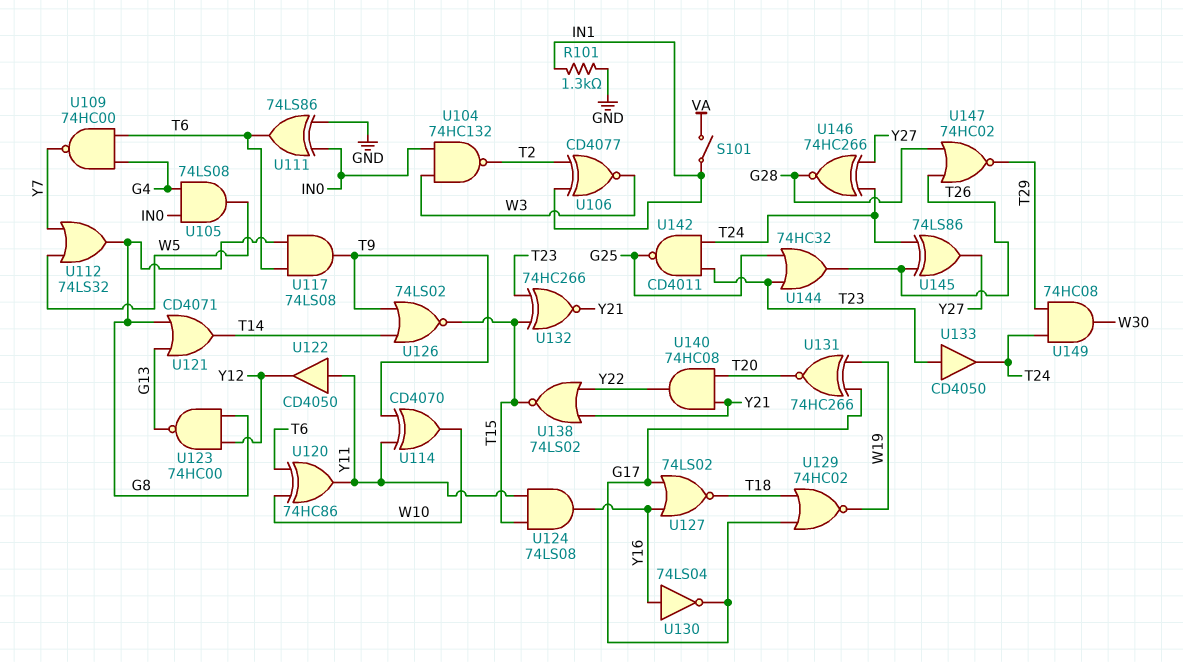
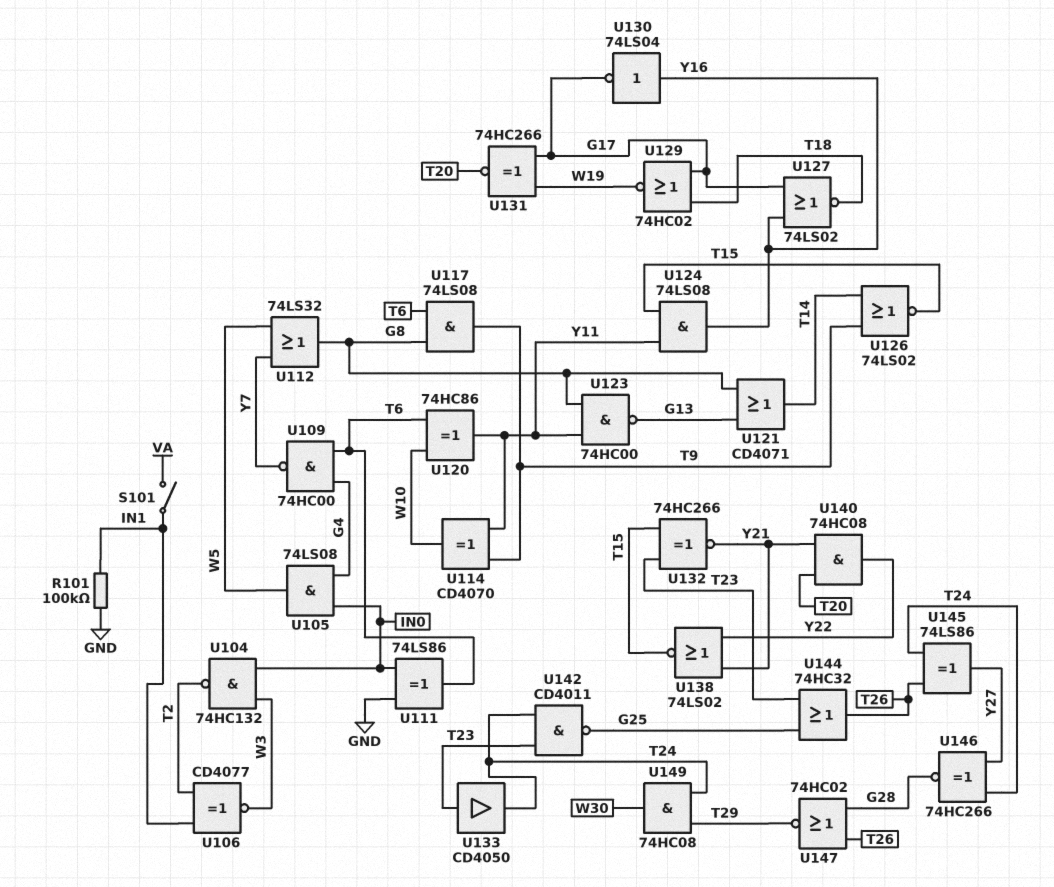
R101: 1.3k (GND, IN1) -> 100k (GND, IN1)
U122: buffer CD4050 (in Y11, out Y12) -> none
U123: NAND 74HC00 (in G8, in Y12, out G13) -> NAND 74HC00 (in G8, in Y11, out G13)

